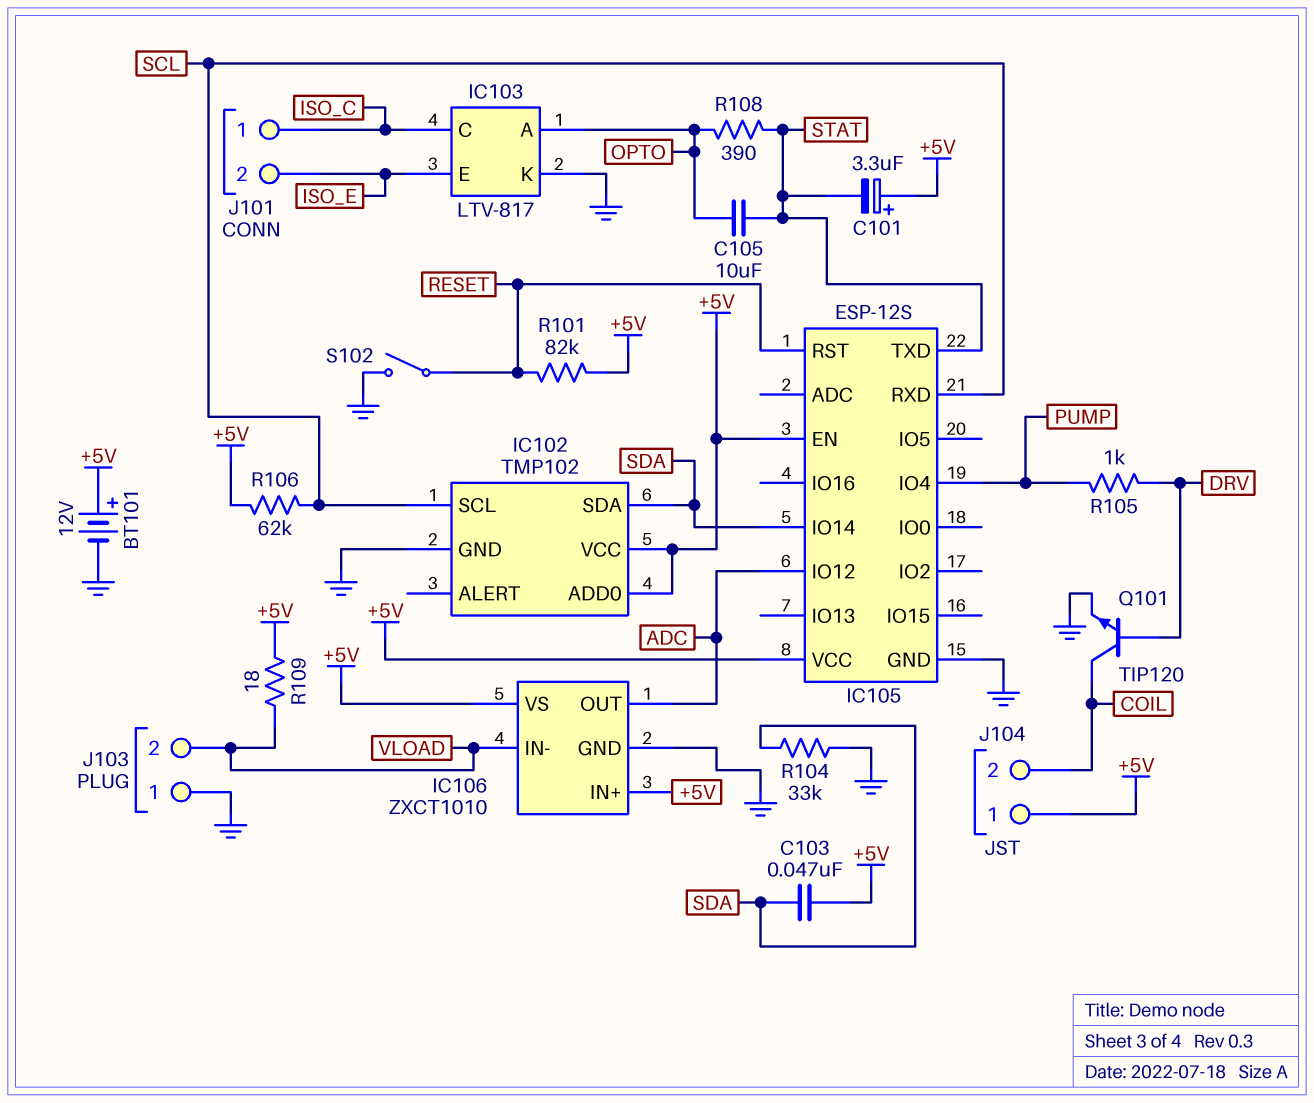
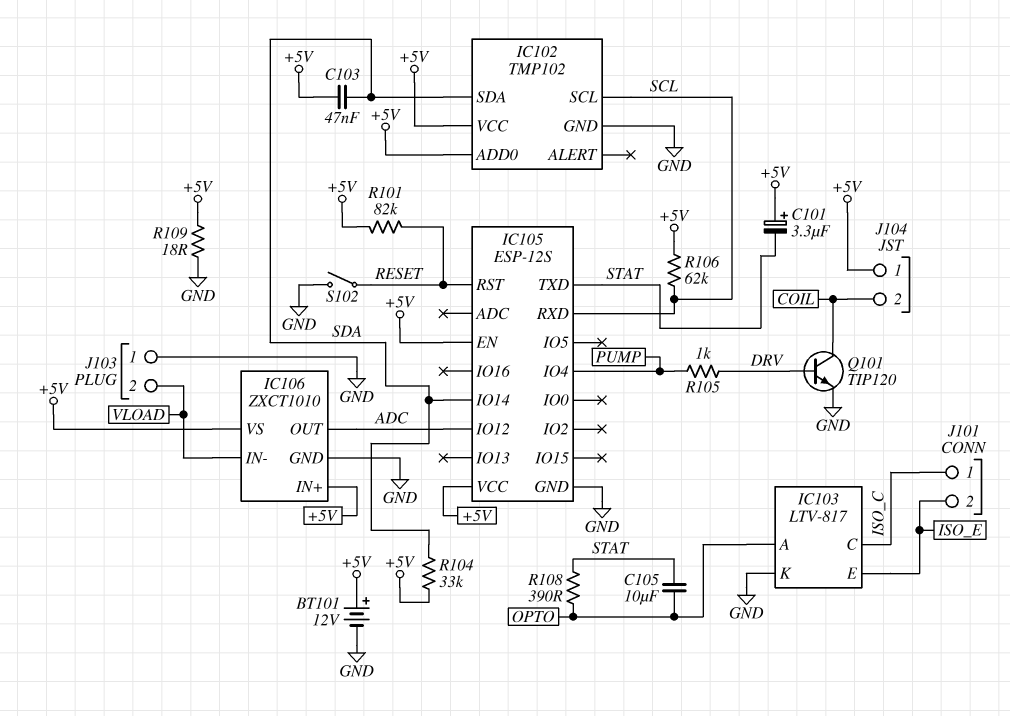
R104: 33k (GND, SDA) -> 33k (+5V, SDA)
R109: 18 (+5V, VLOAD) -> 18 (+5V, GND)

